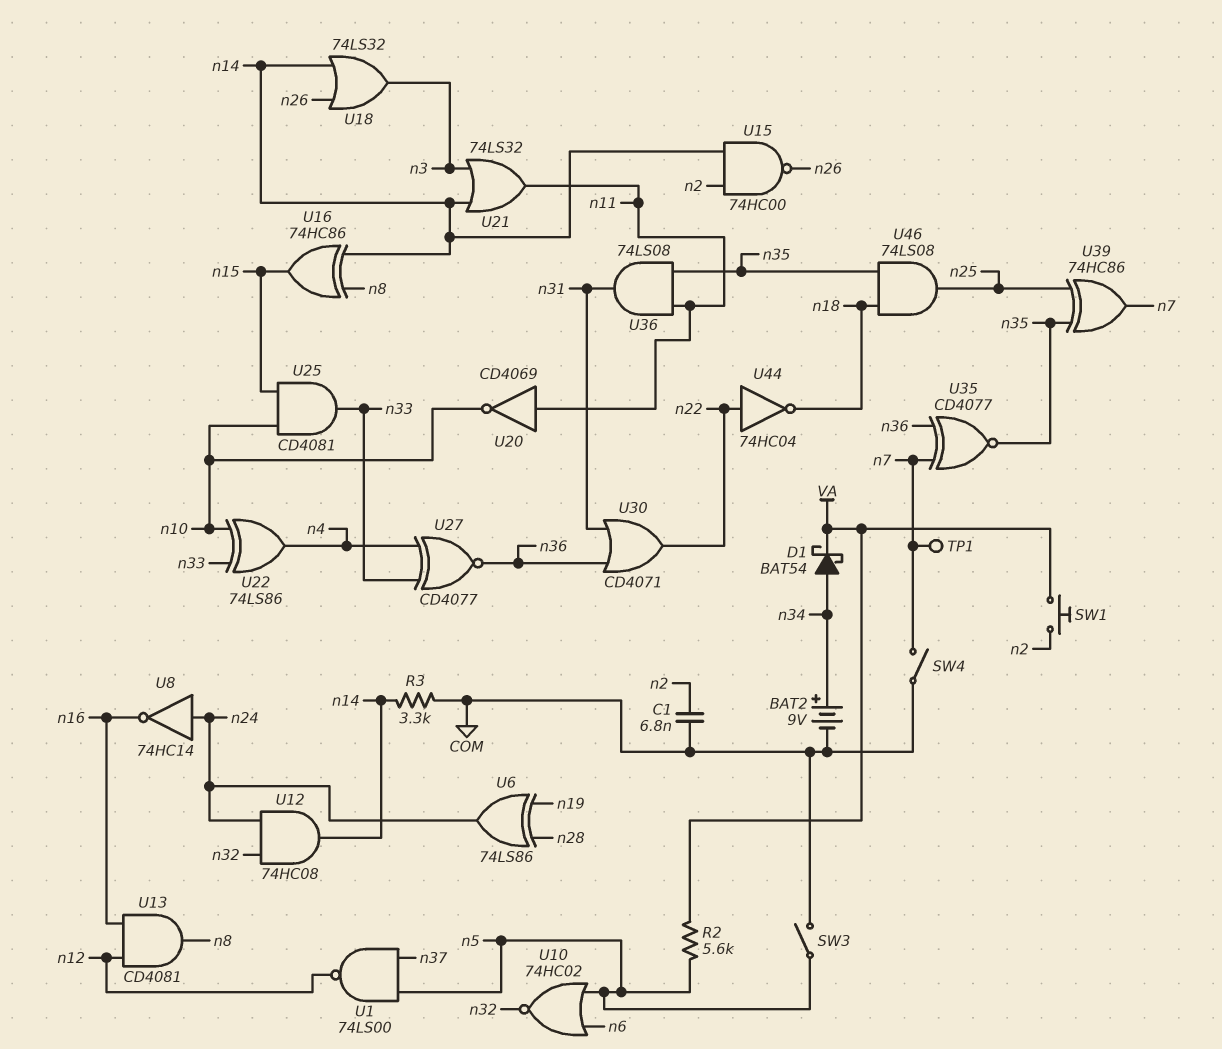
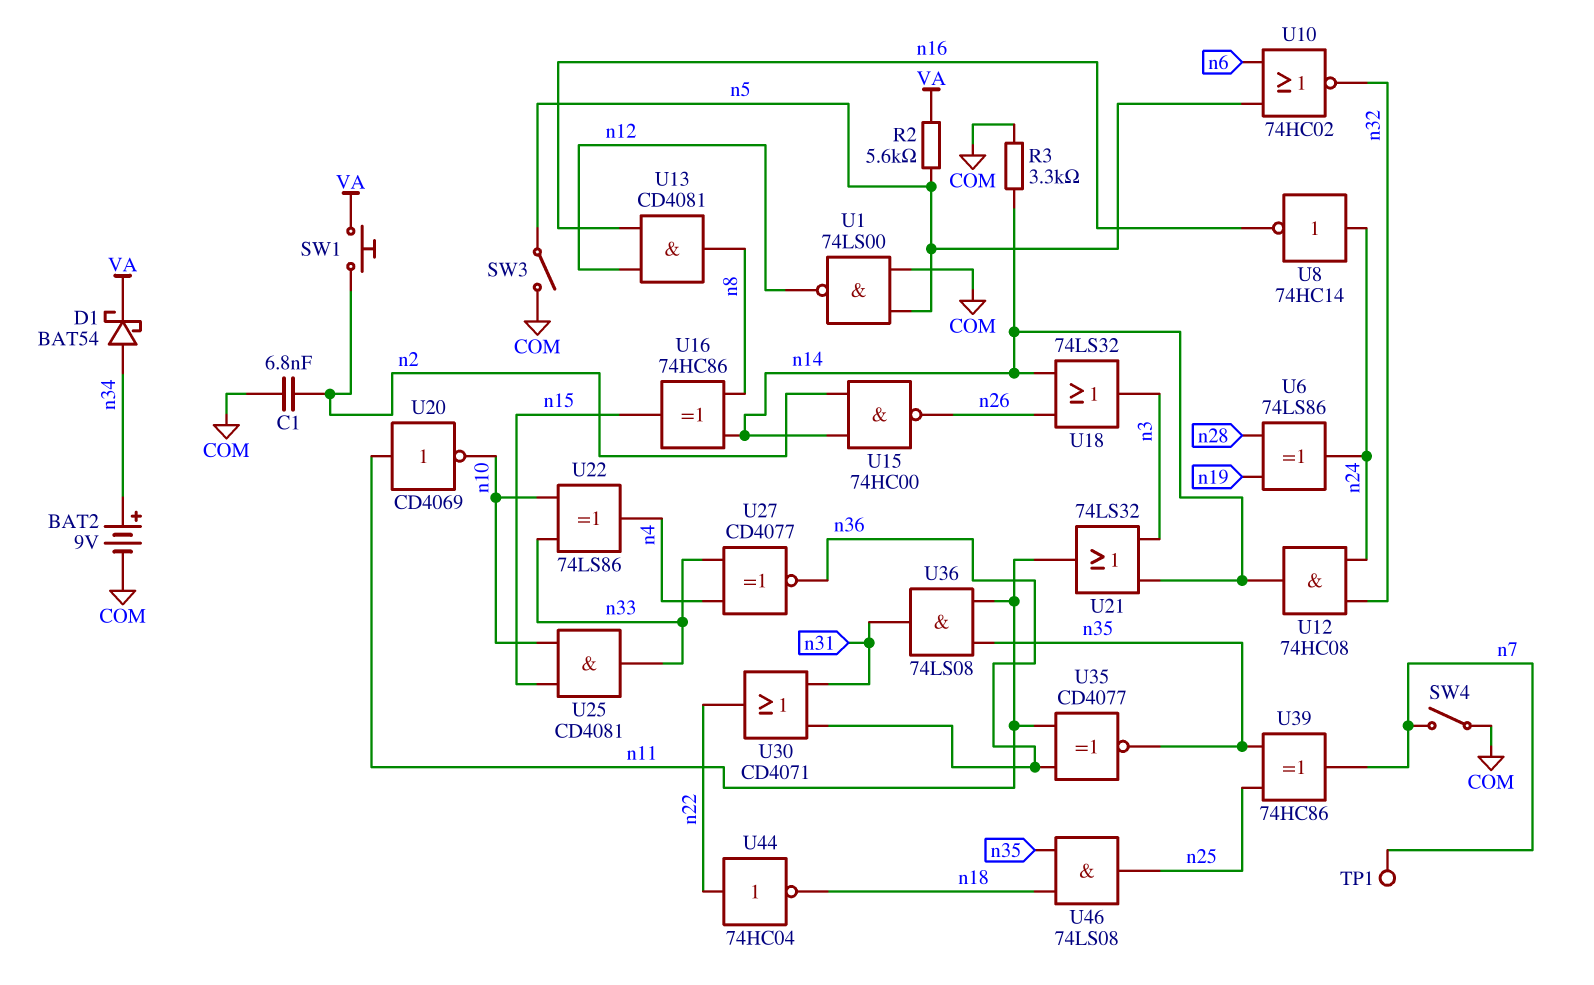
U1: NAND 74LS00 (in n5, in n37, out n12) -> NAND 74LS00 (in COM, in n5, out n12)
U35: XNOR CD4077 (in n7, in n36, out n35) -> XNOR CD4077 (in n11, in n36, out n35)

